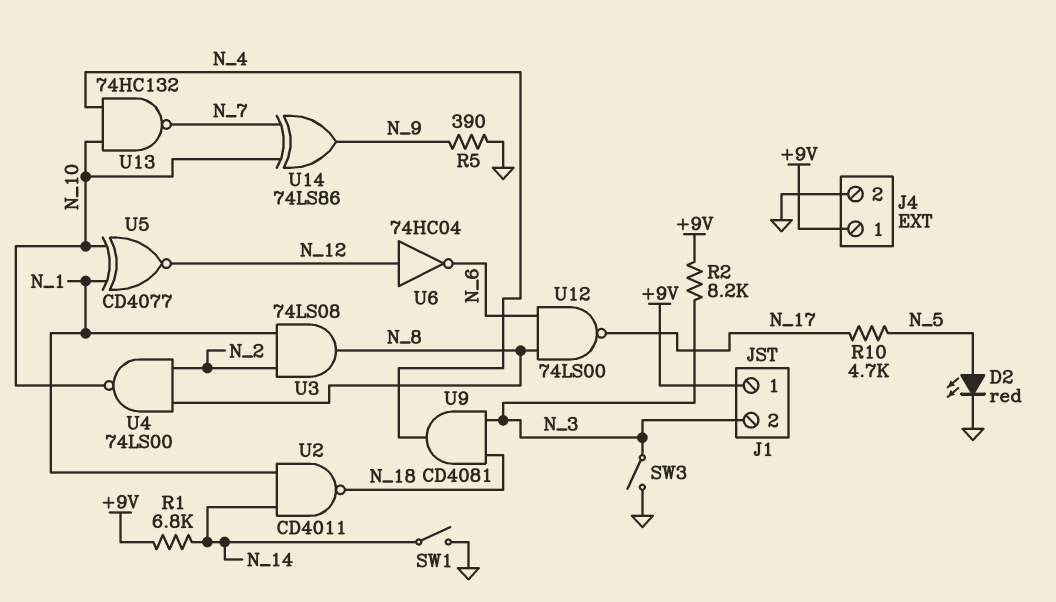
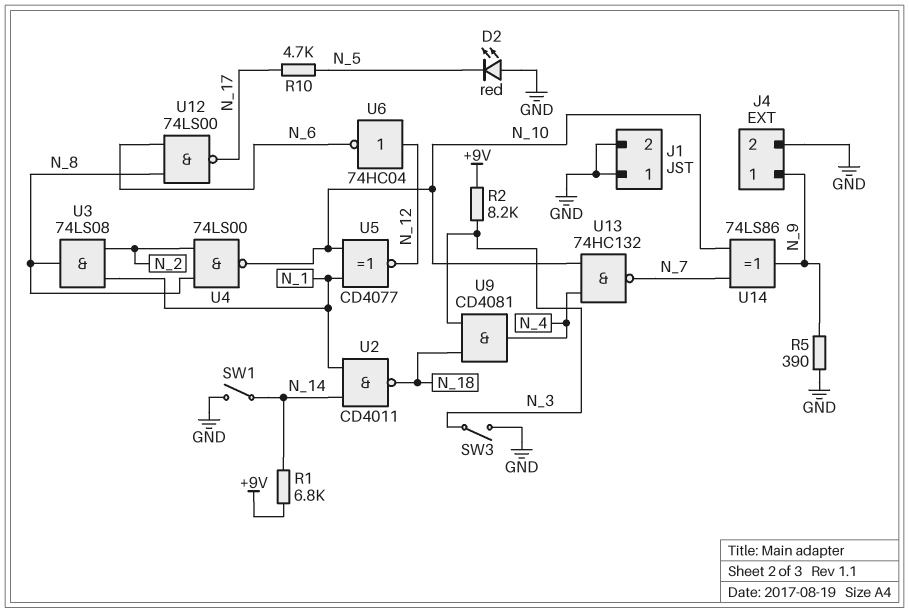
D2: LED red (A N_5, K GND) -> LED red (A GND, K N_5)
J1 pin 1: +9V -> GND
J1 pin 2: N_3 -> GND
J4 pin 1: +9V -> N_9

